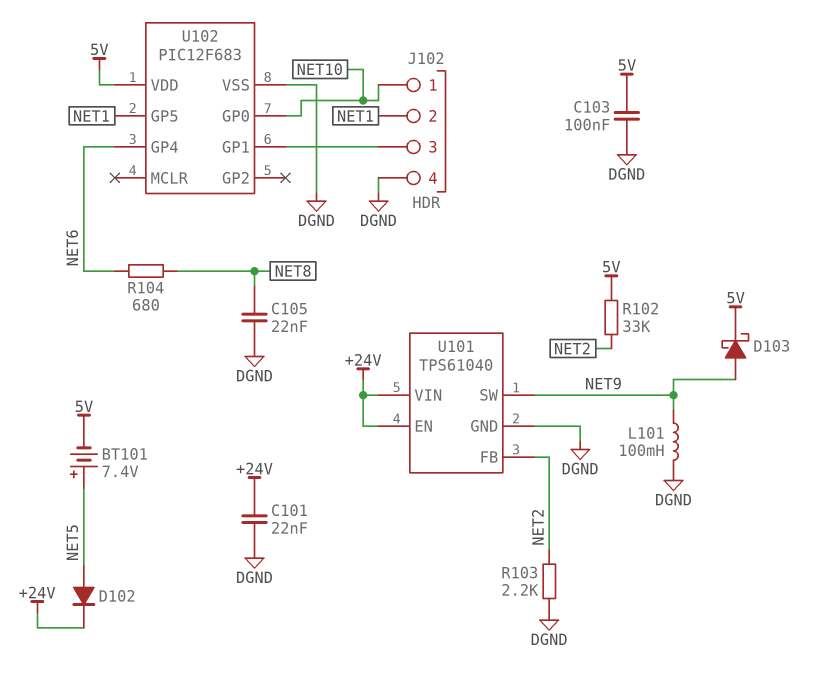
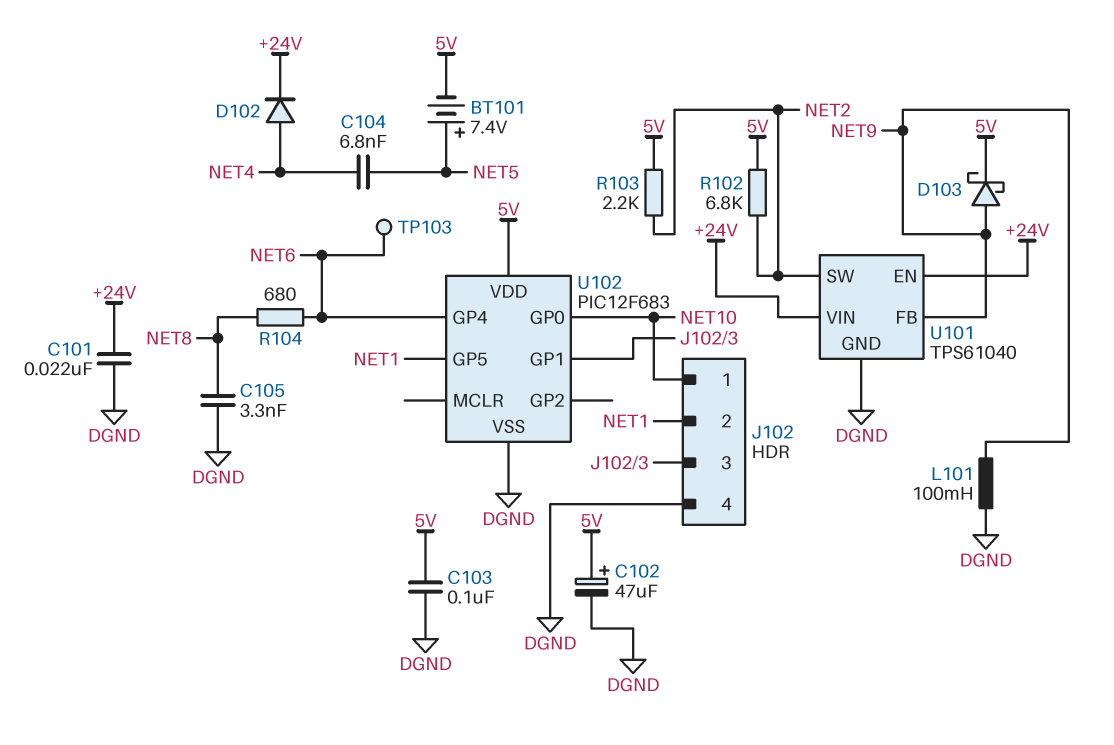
C102: none -> 47uF (plus 5V, minus DGND)
C104: none -> 6.8nF (NET4, NET5)
C105: 22nF (DGND, NET8) -> 3.3nF (DGND, NET8)
D102: diode (A NET5, K +24V) -> diode (A NET4, K +24V)
R102: 33k (5V, NET2) -> 6.8k (5V, NET2)
R103: 2.2k (DGND, NET2) -> 2.2k (5V, NET2)
TP103: none -> test point (NET6)
U101 pin FB: NET2 -> NET9
U101 pin SW: NET9 -> NET2

